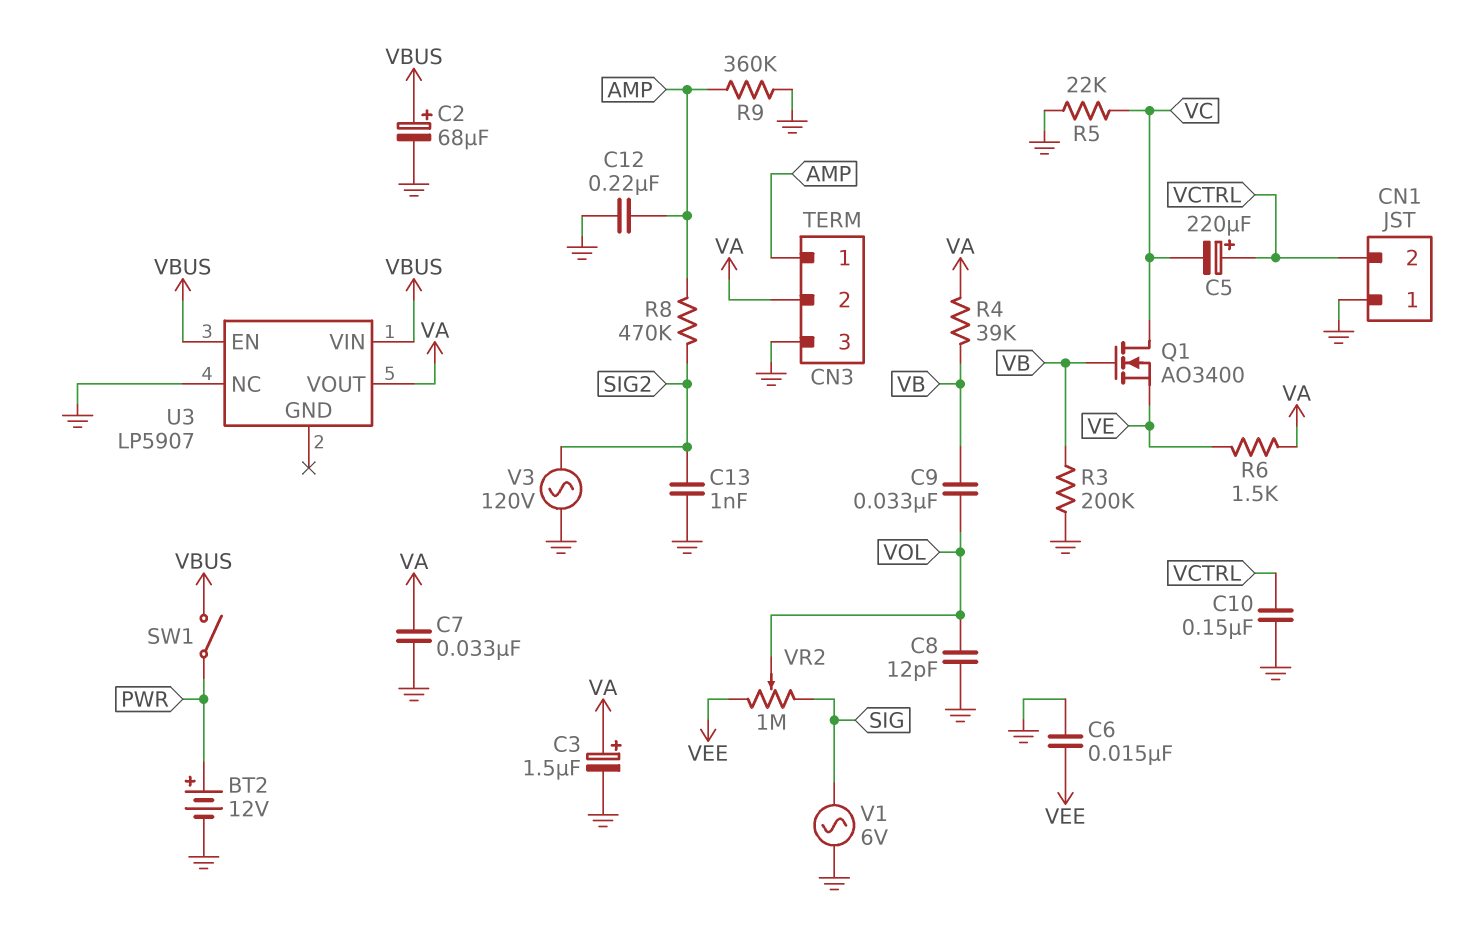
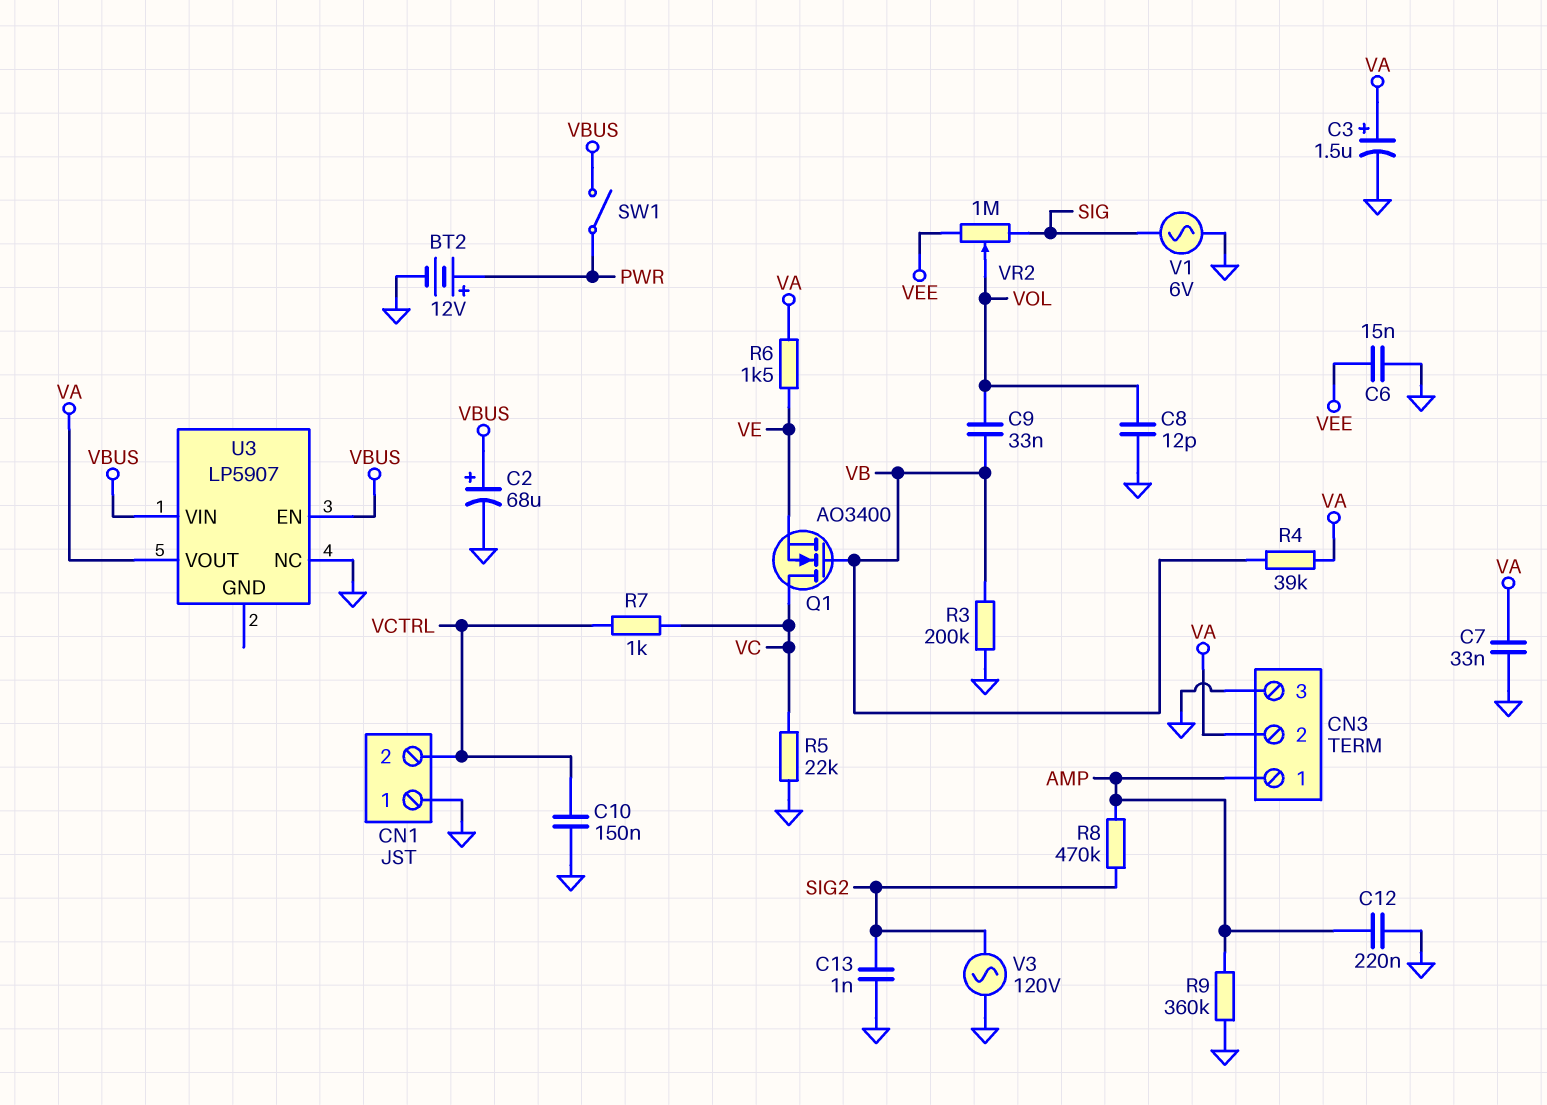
C5: 220uF (plus VCTRL, minus VC) -> none
R7: none -> 1k (VC, VCTRL)

